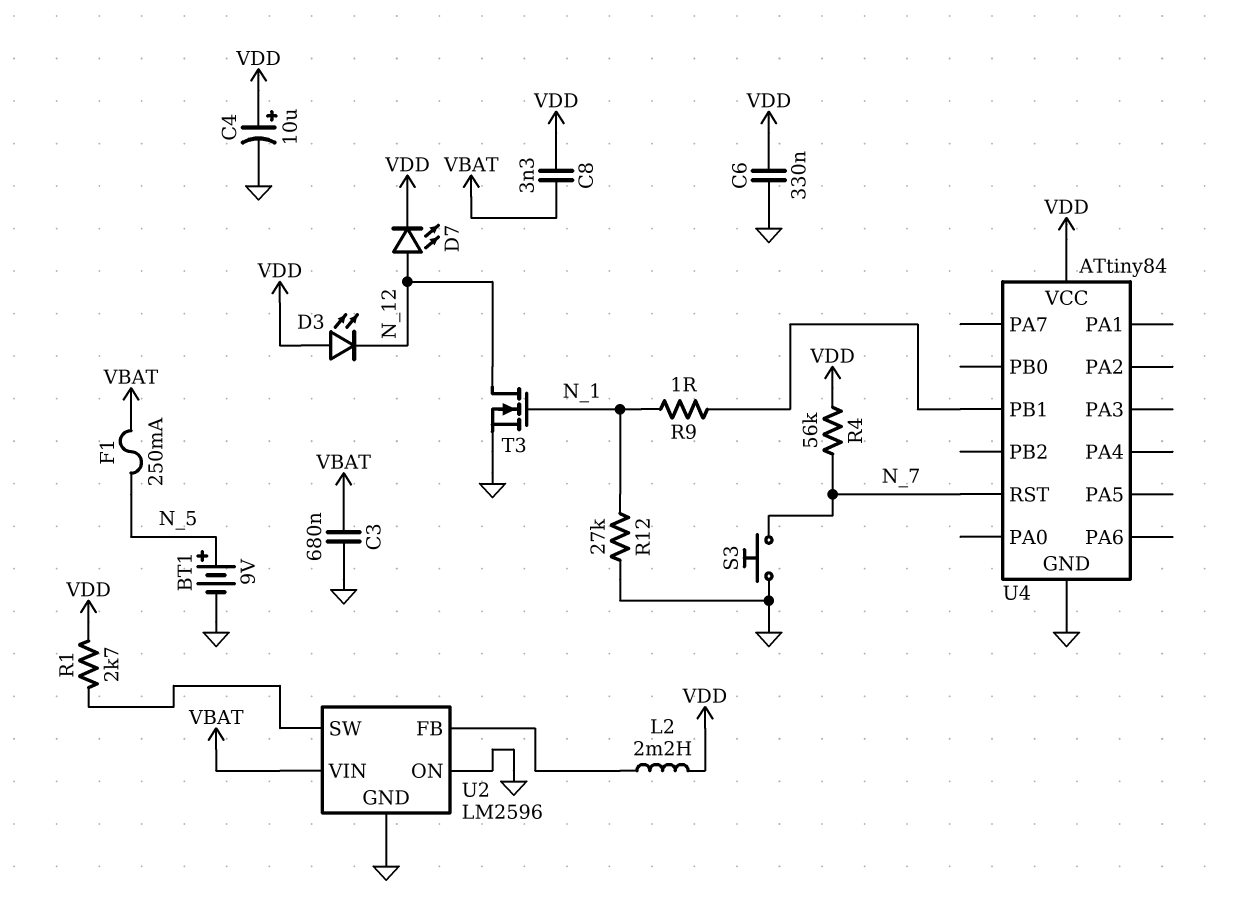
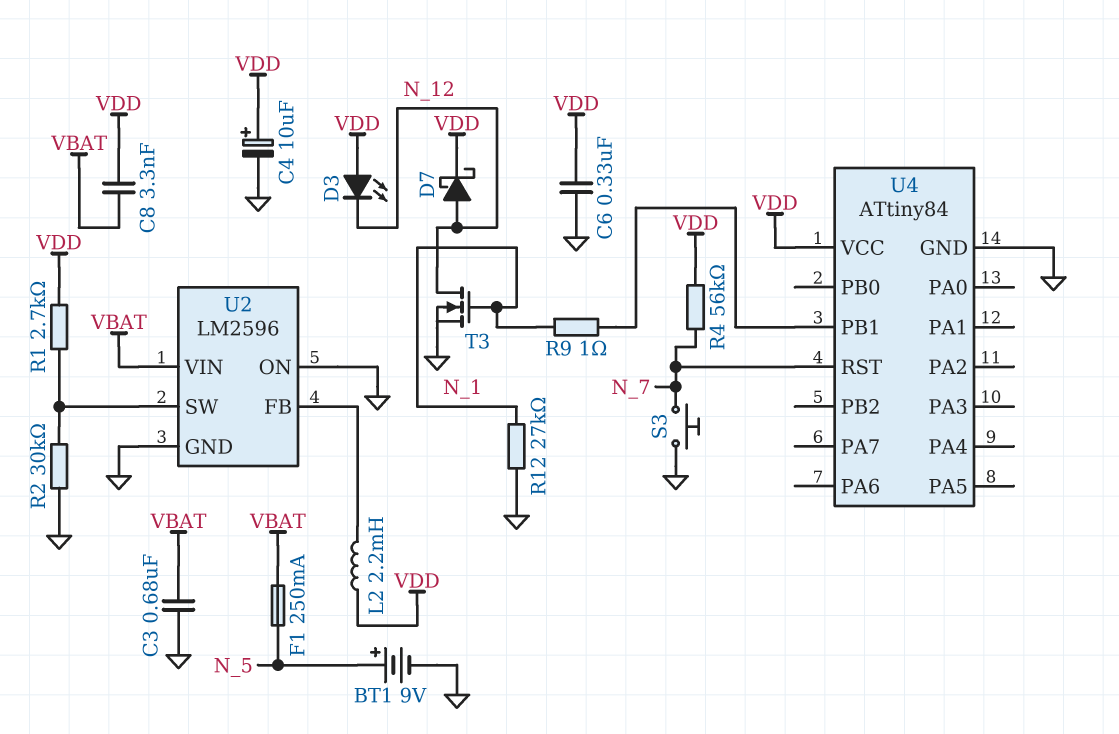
D7: LED (A N_12, K VDD) -> schottky (A N_12, K VDD)
R2: none -> 30k (GND, U2/SW)

